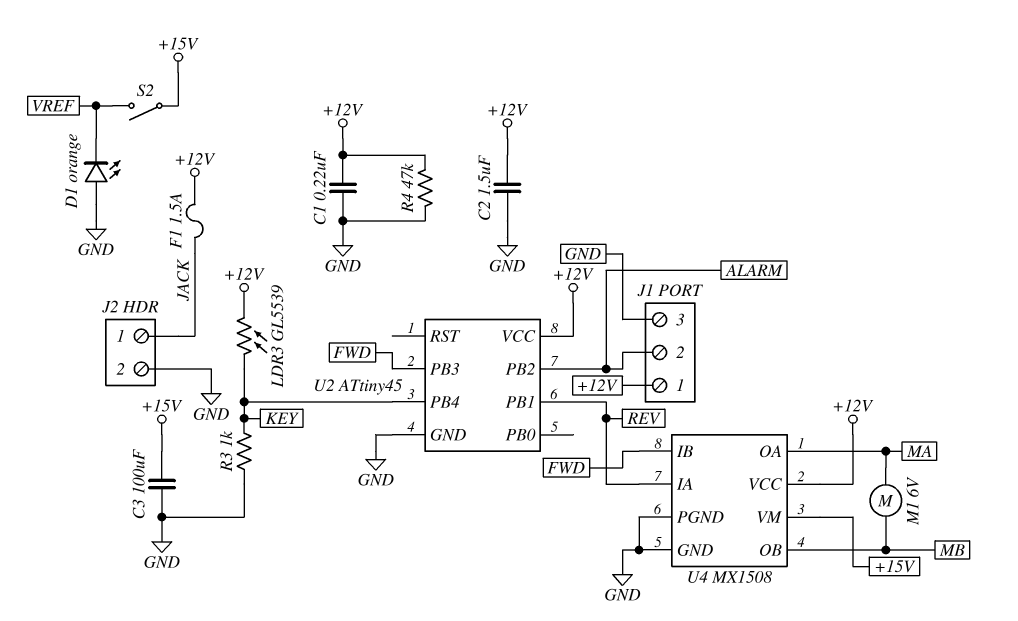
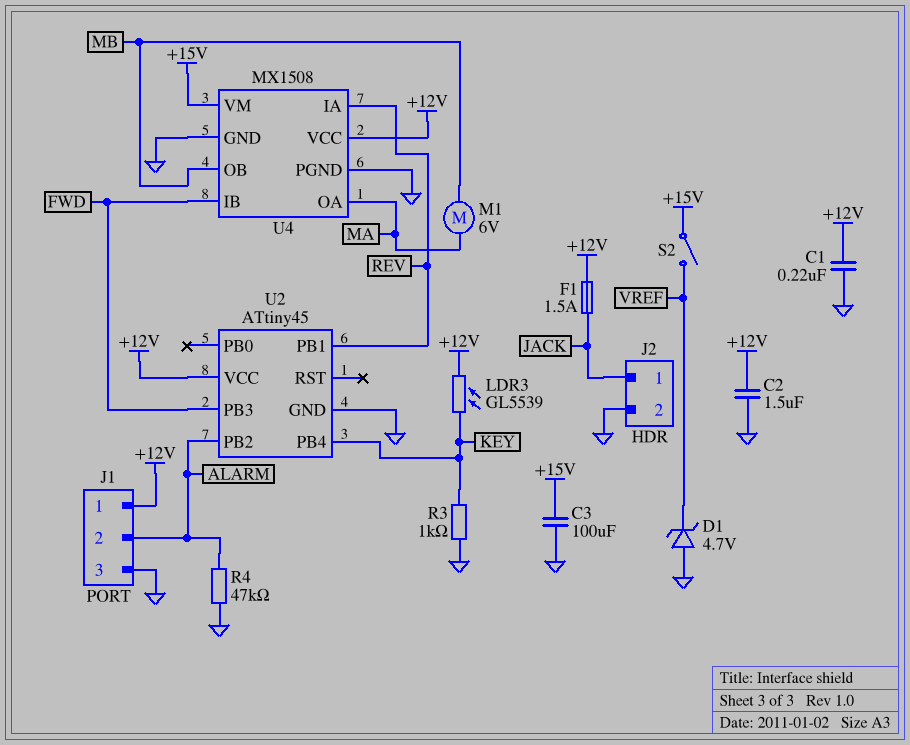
D1: LED orange (A GND, K VREF) -> zener 4.7V (A GND, K VREF)
R4: 47k (+12V, GND) -> 47k (ALARM, GND)

